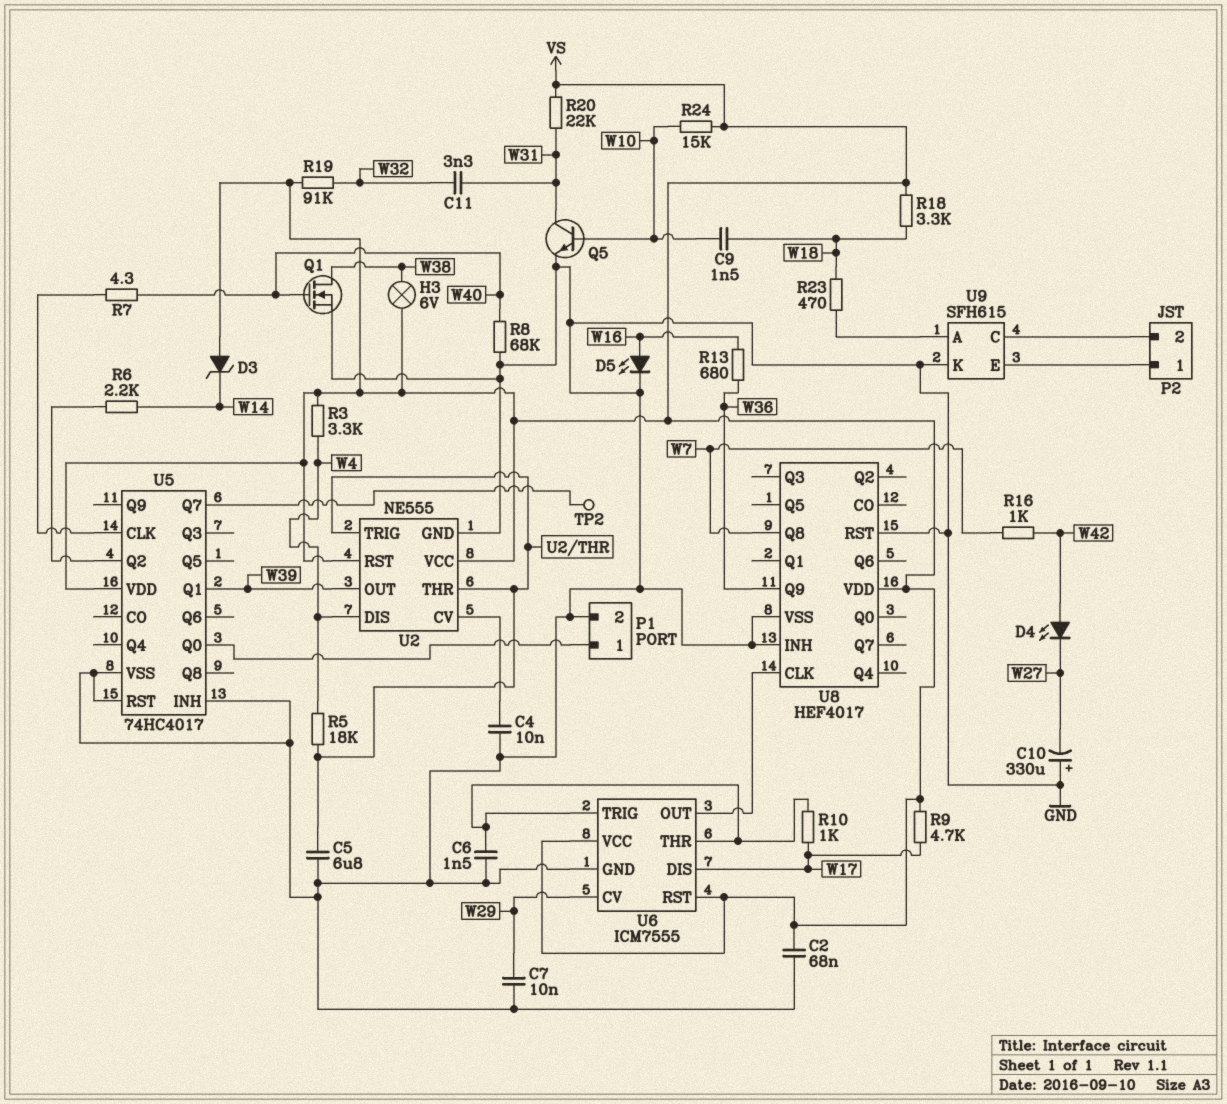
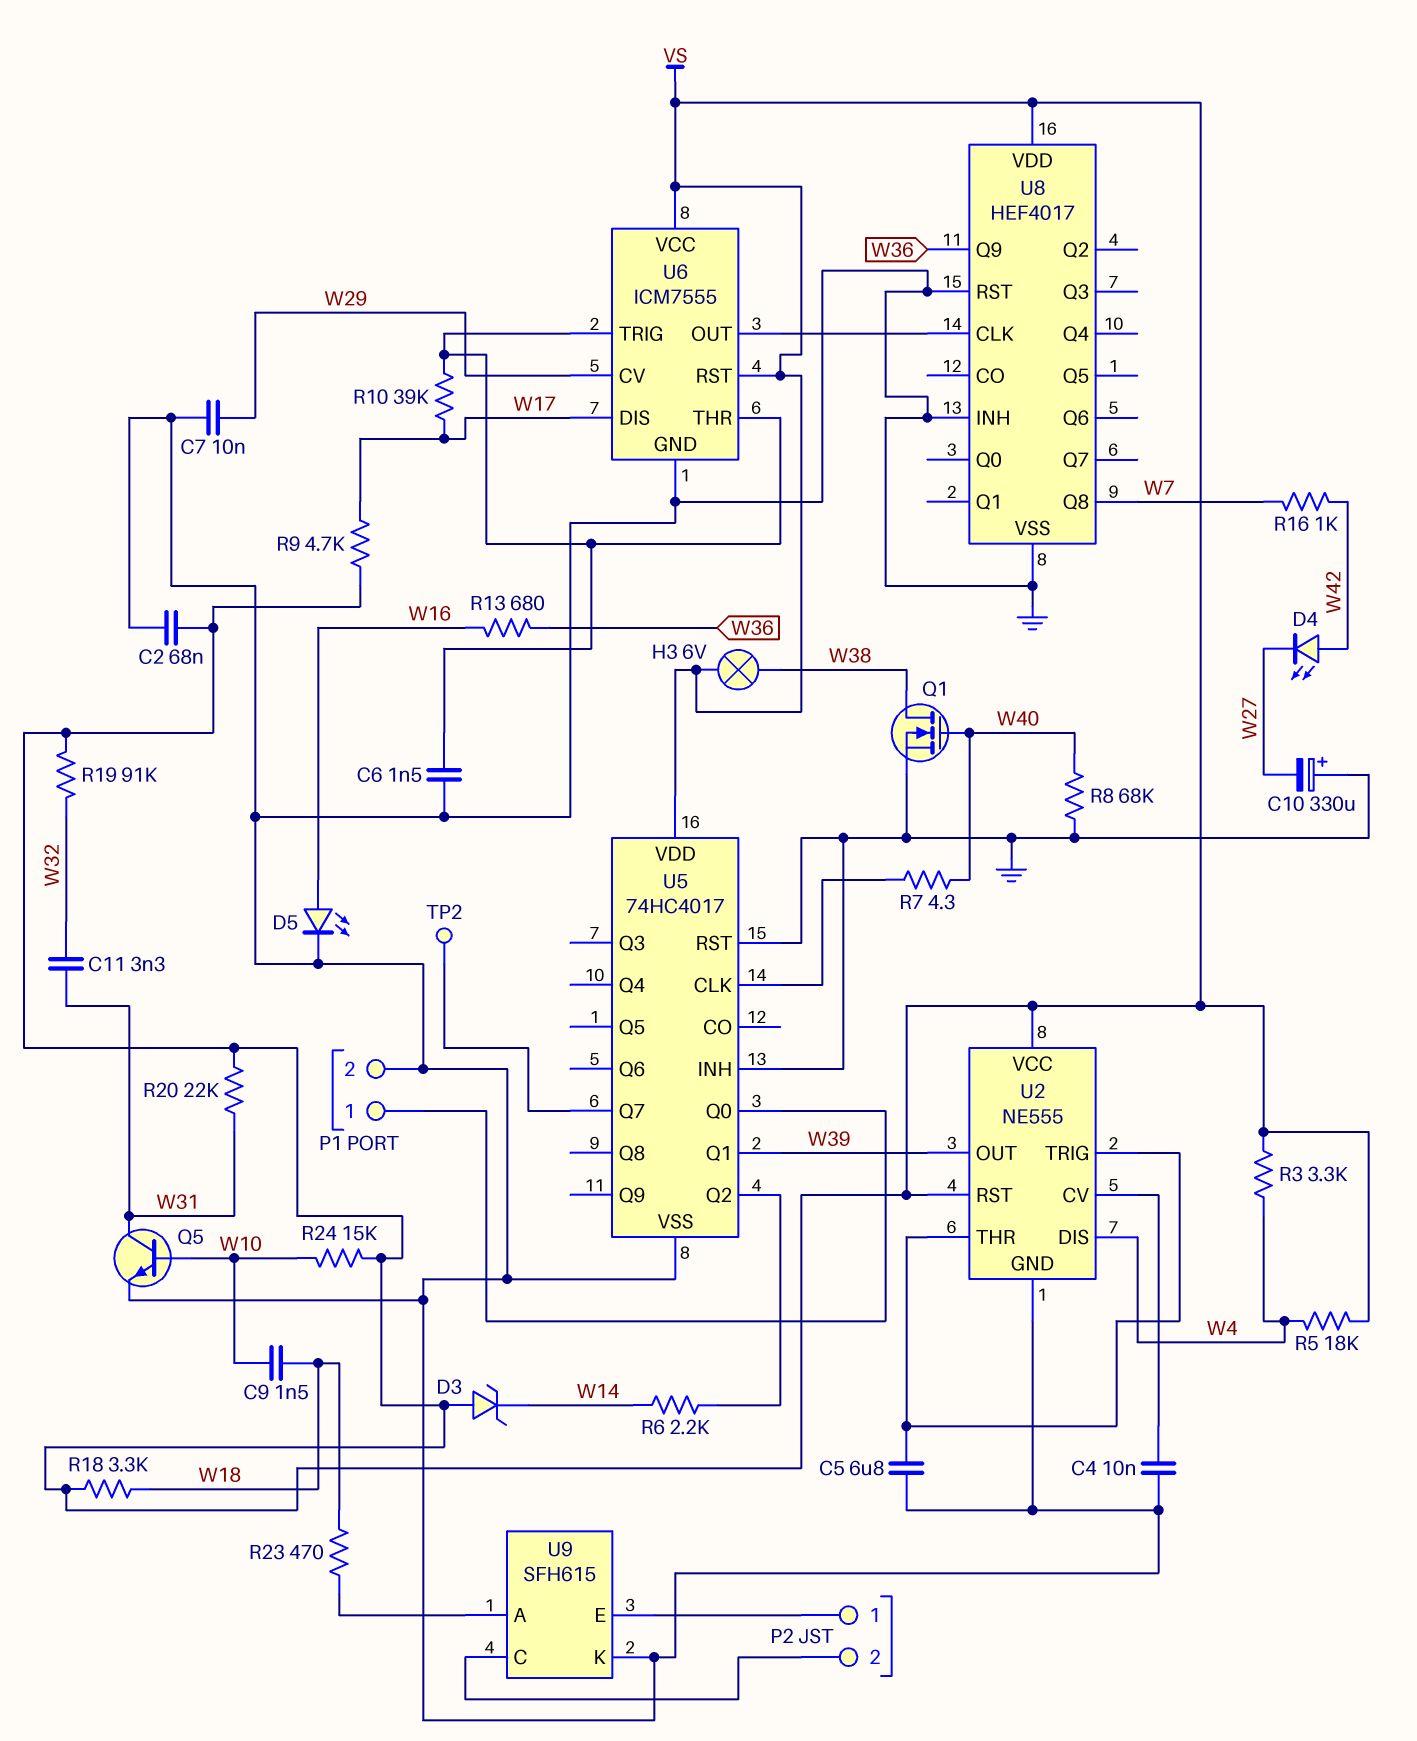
R5: 18k (U2/THR, W4) -> 18k (VS, W4)
R10: 1k (U6/THR, W17) -> 39k (U6/THR, W17)

